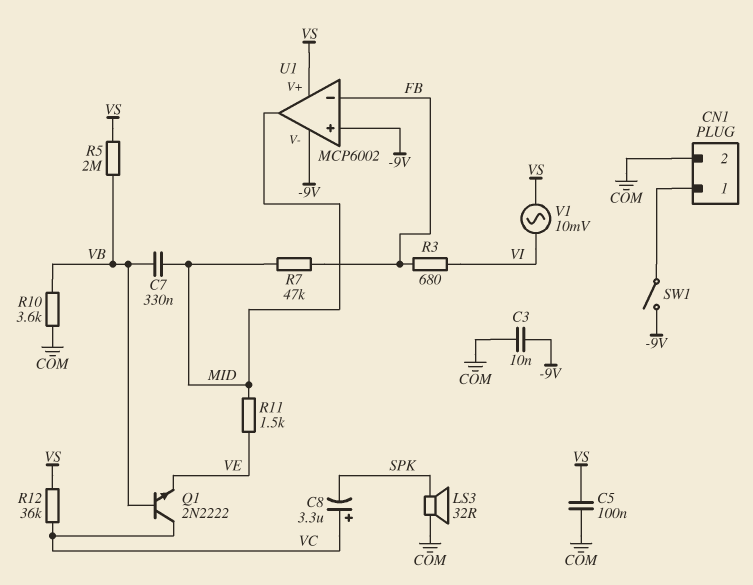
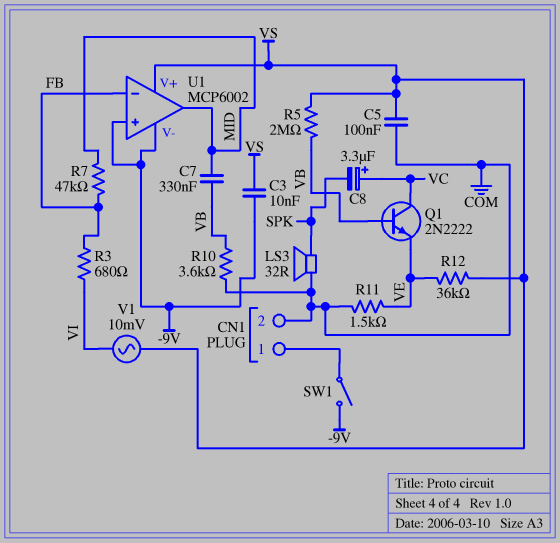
C3: 10nF (-9V, COM) -> 10nF (-9V, VS)
R11: 1.5k (MID, VE) -> 1.5k (COM, VE)
R12: 36k (VC, VS) -> 36k (VE, VS)

